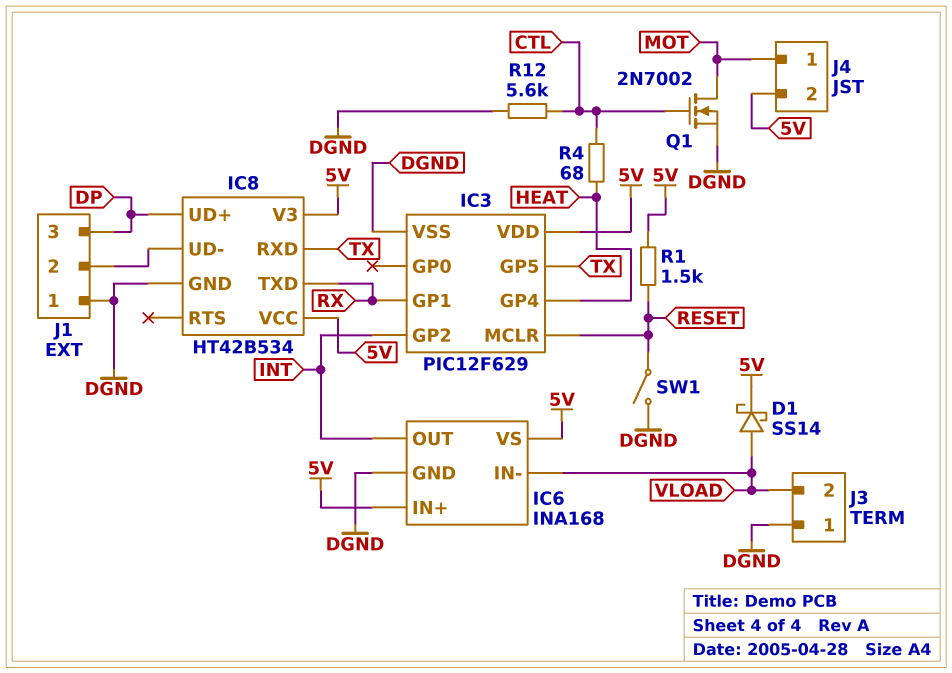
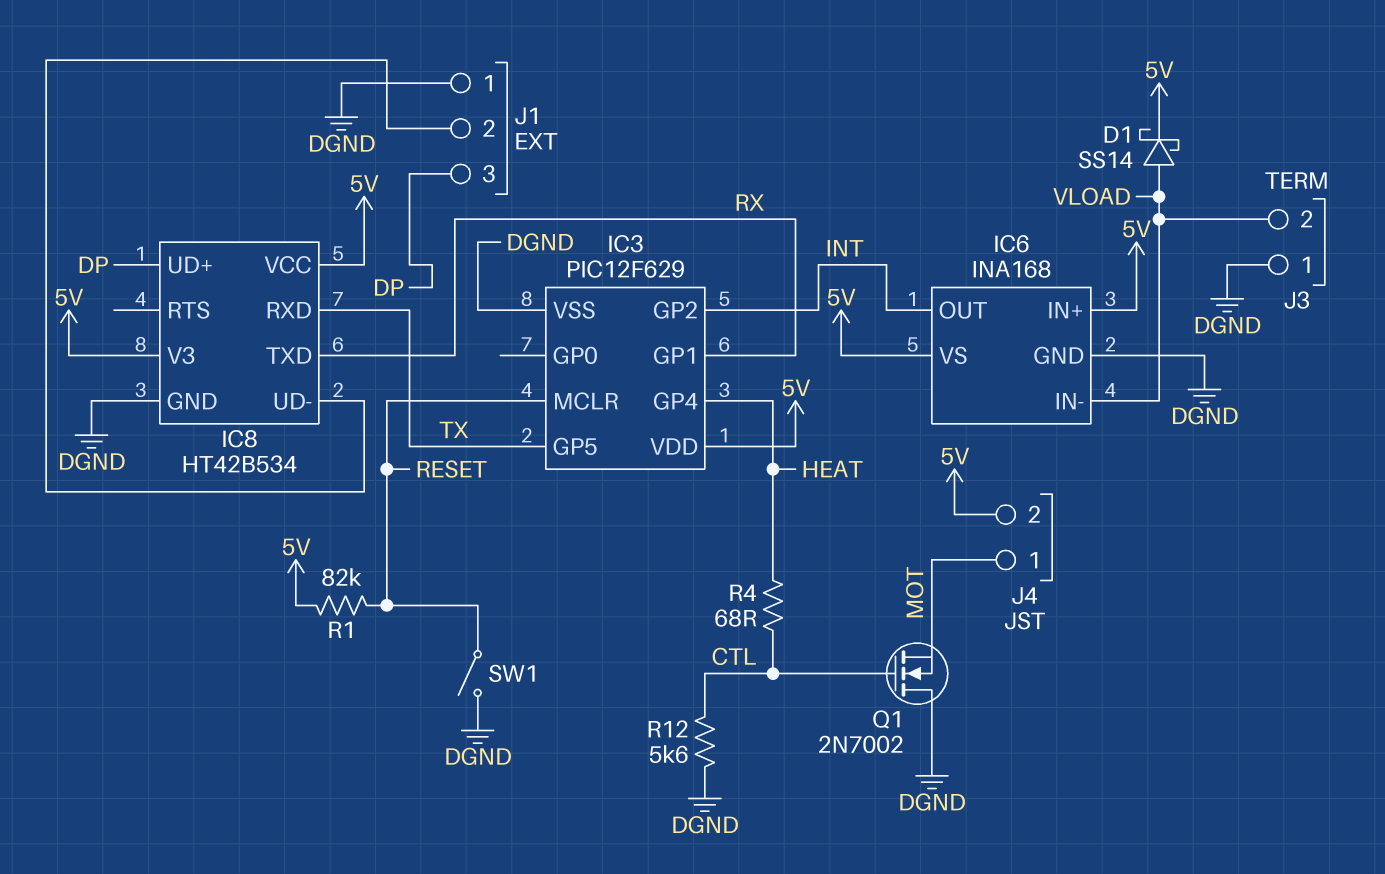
Q1: NMOS 2N7002 (G CTL, D MOT, S DGND) -> NMOS 2N7002 (G CTL, D DGND, S MOT)
R1: 1.5k (5V, RESET) -> 82k (5V, RESET)

